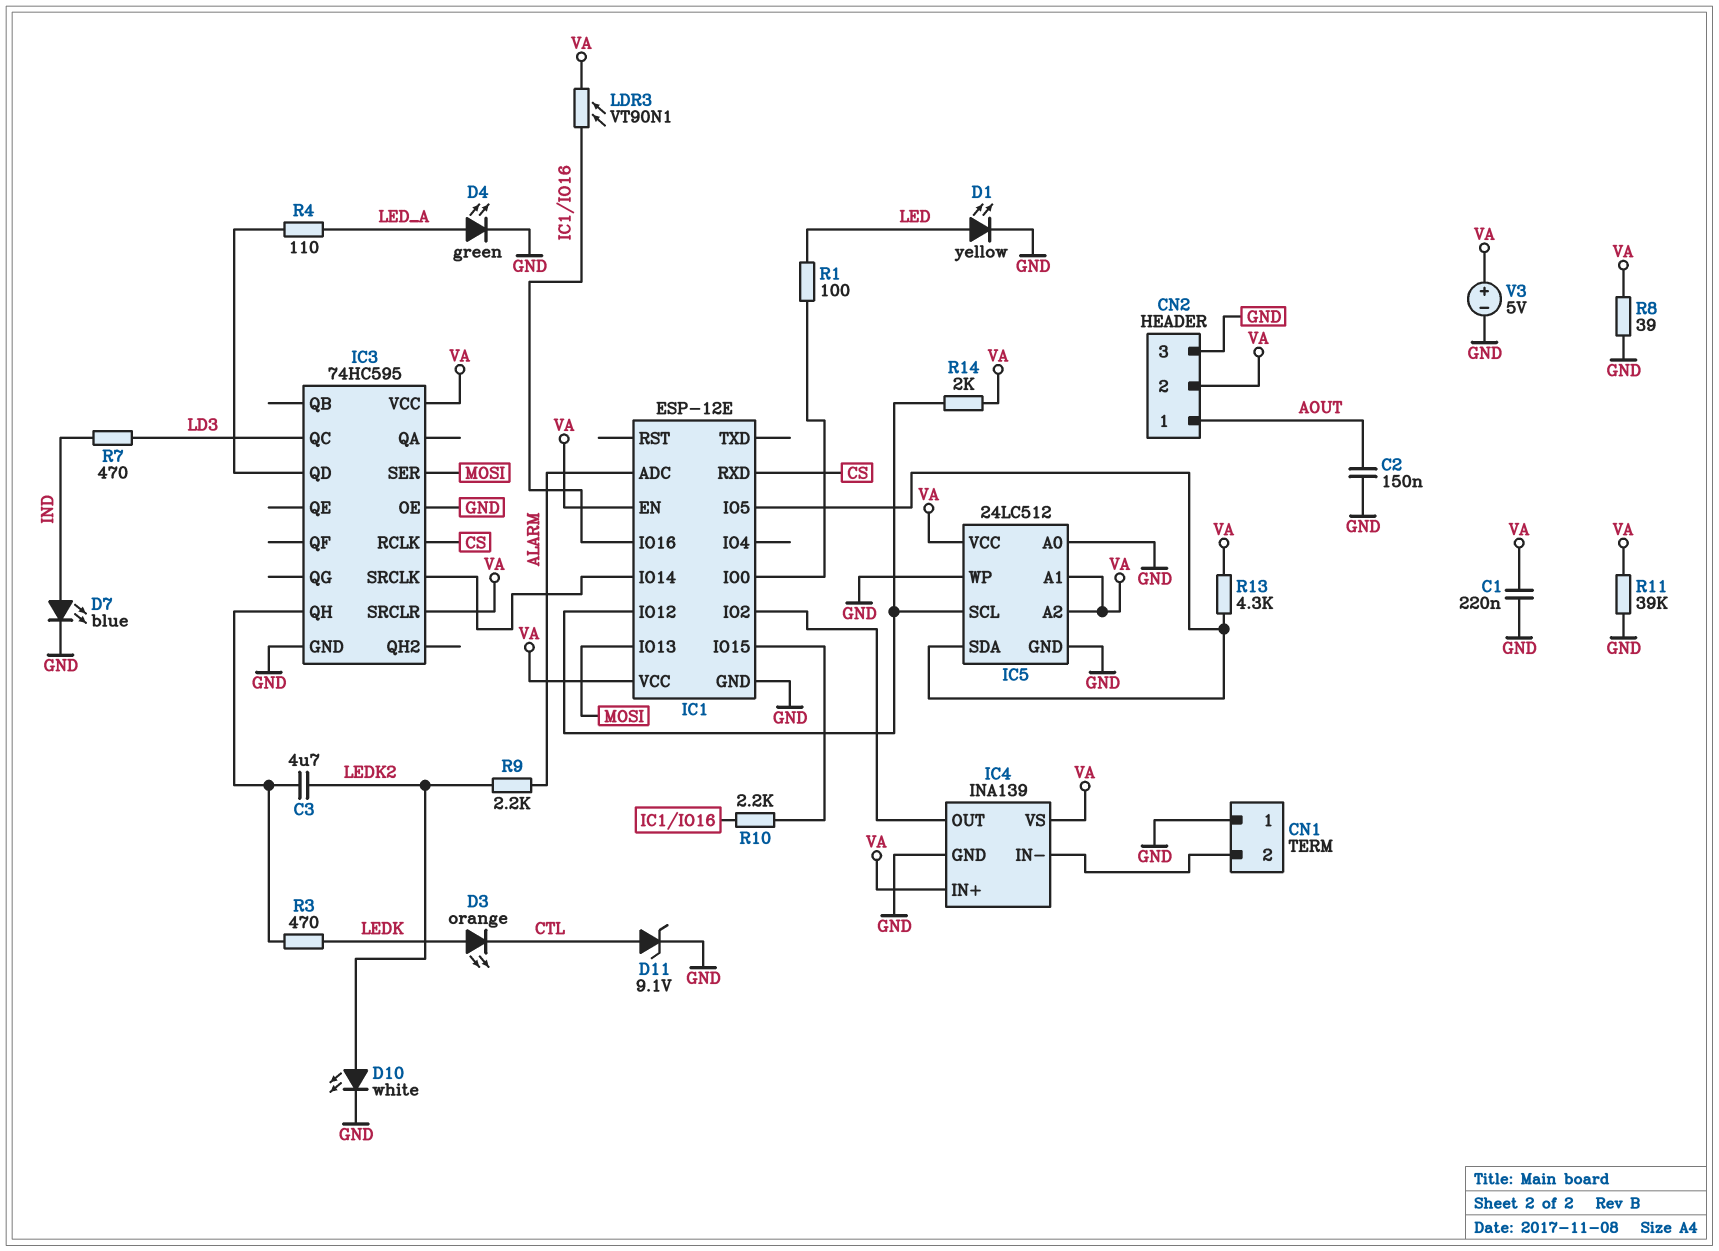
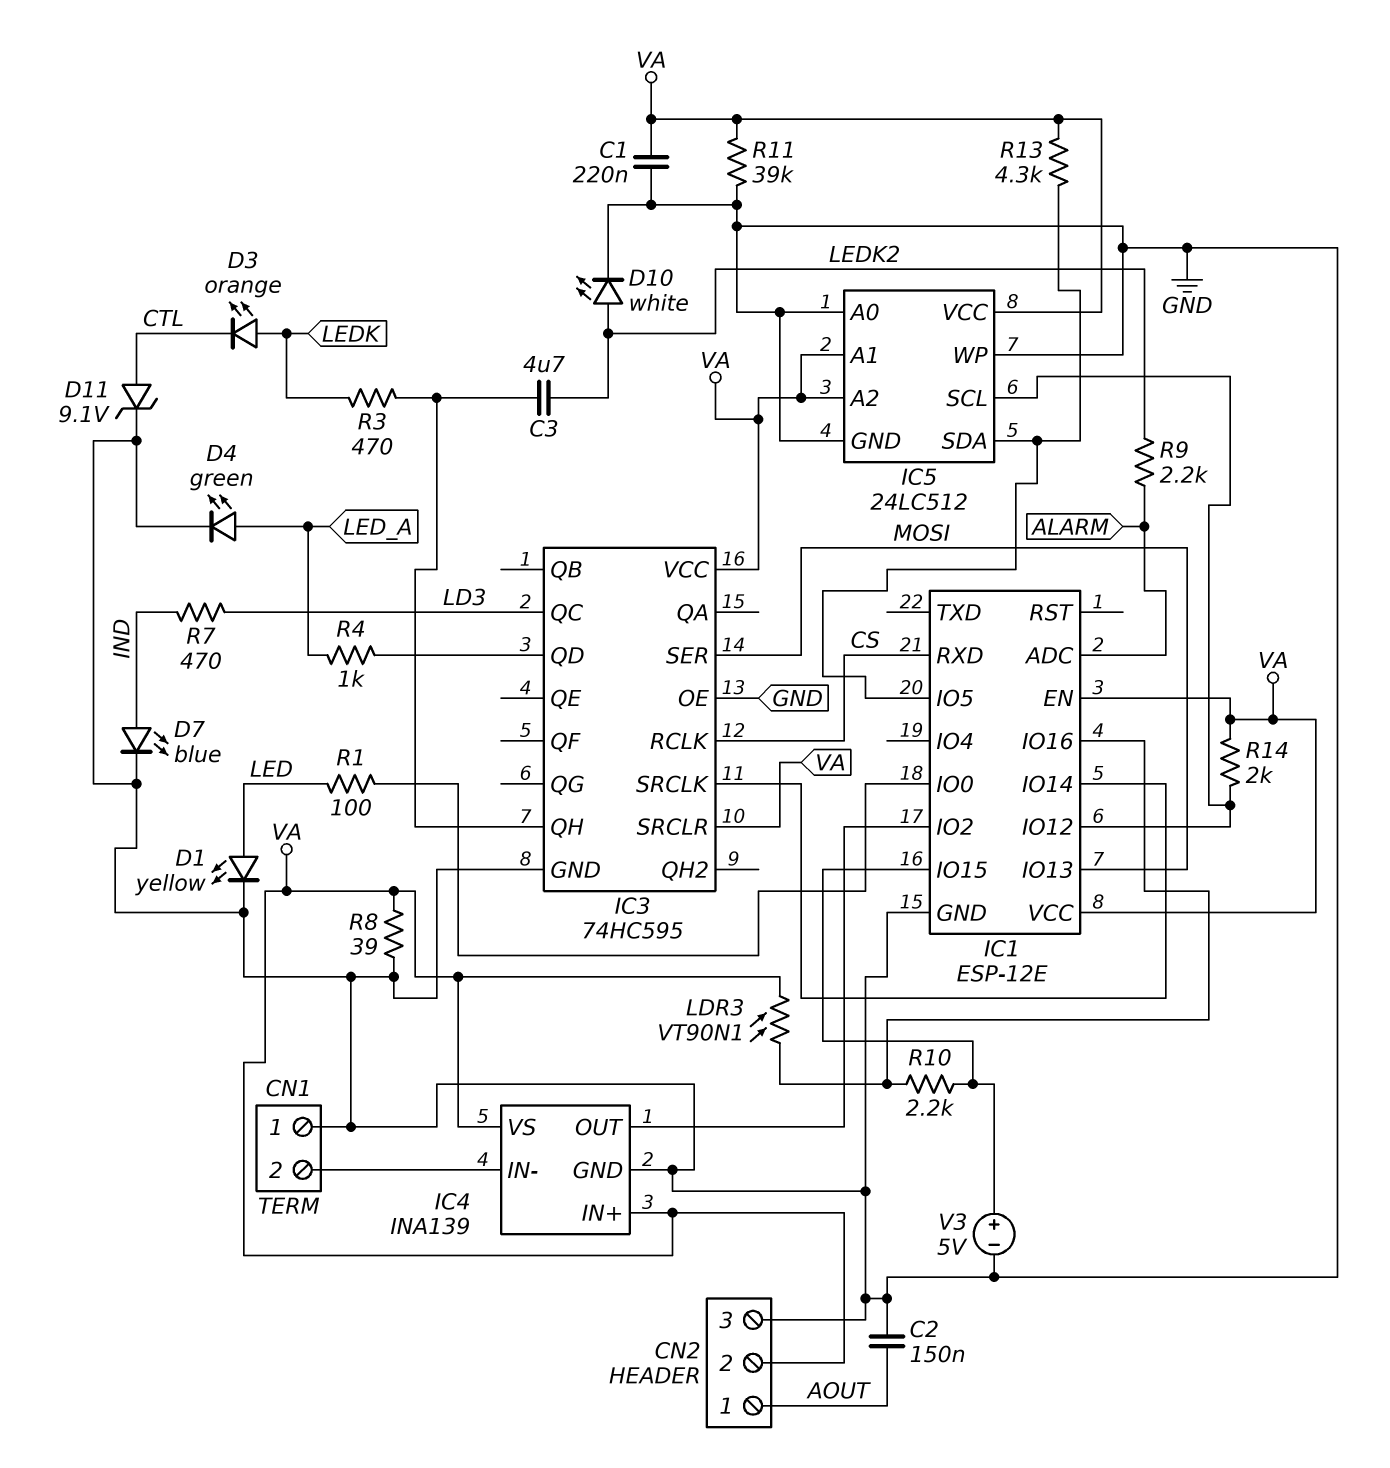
R4: 110 (IC3/QD, LED_A) -> 1k (IC3/QD, LED_A)
V3: 5V (plus VA, minus GND) -> 5V (plus IC1/IO15, minus GND)

